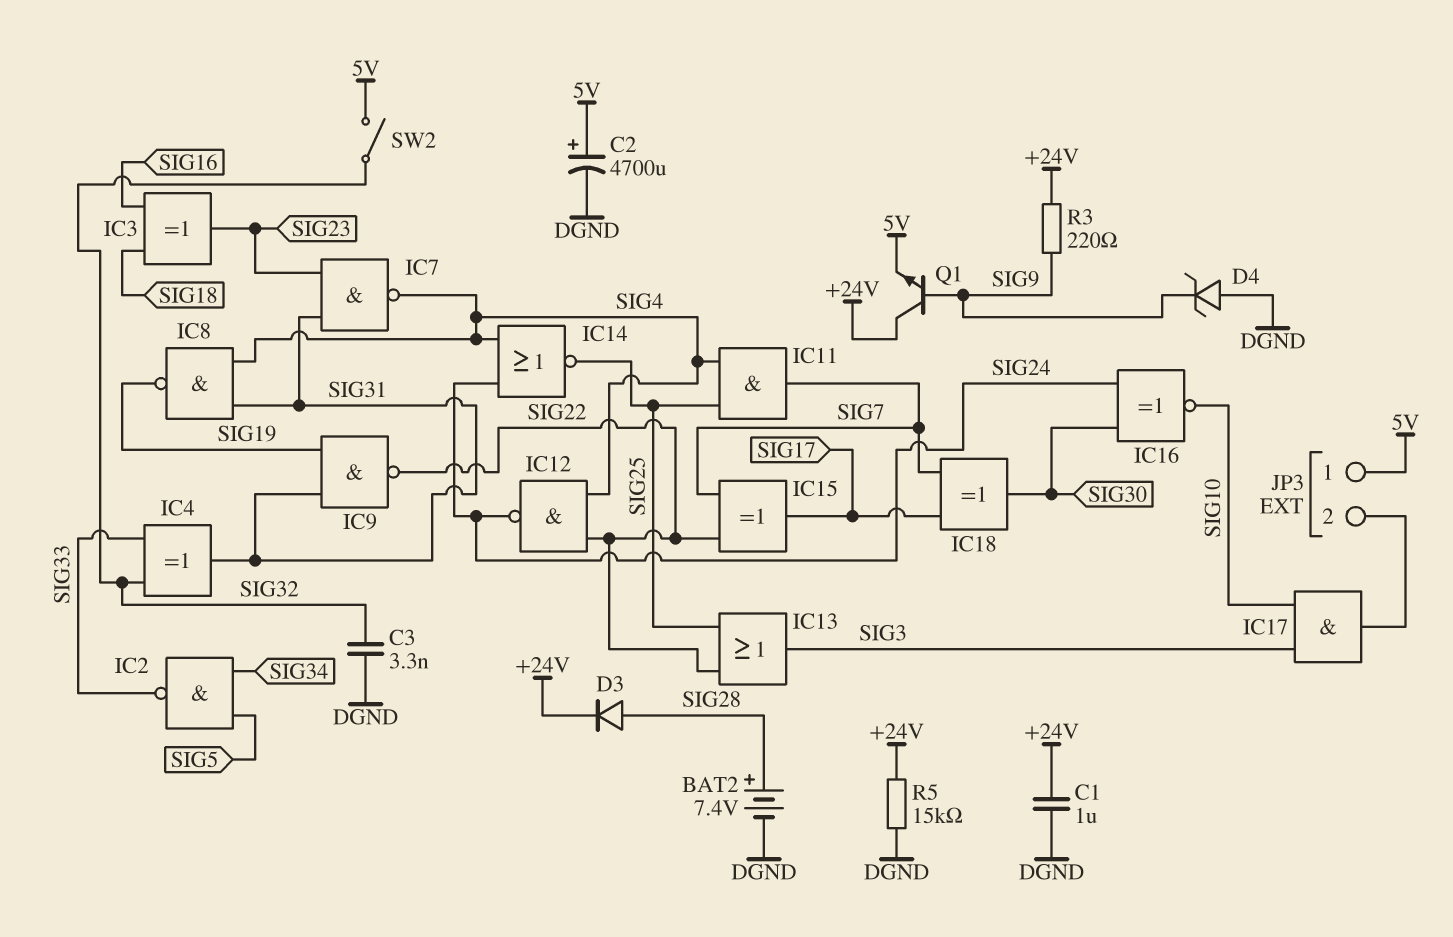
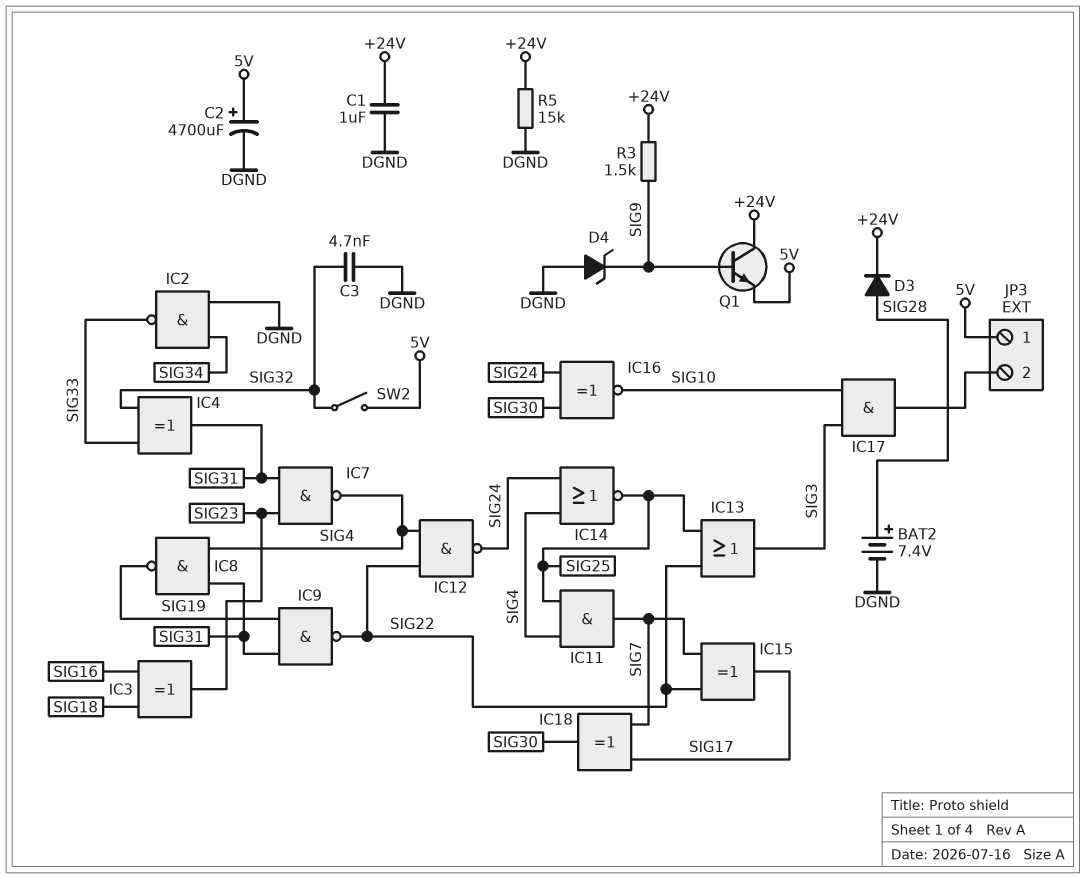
C3: 3.3nF (DGND, SIG32) -> 4.7nF (DGND, SIG32)
IC2: NAND (in SIG5, in SIG34, out SIG33) -> NAND (in DGND, in SIG34, out SIG33)
R3: 220 (+24V, SIG9) -> 1.5k (+24V, SIG9)

